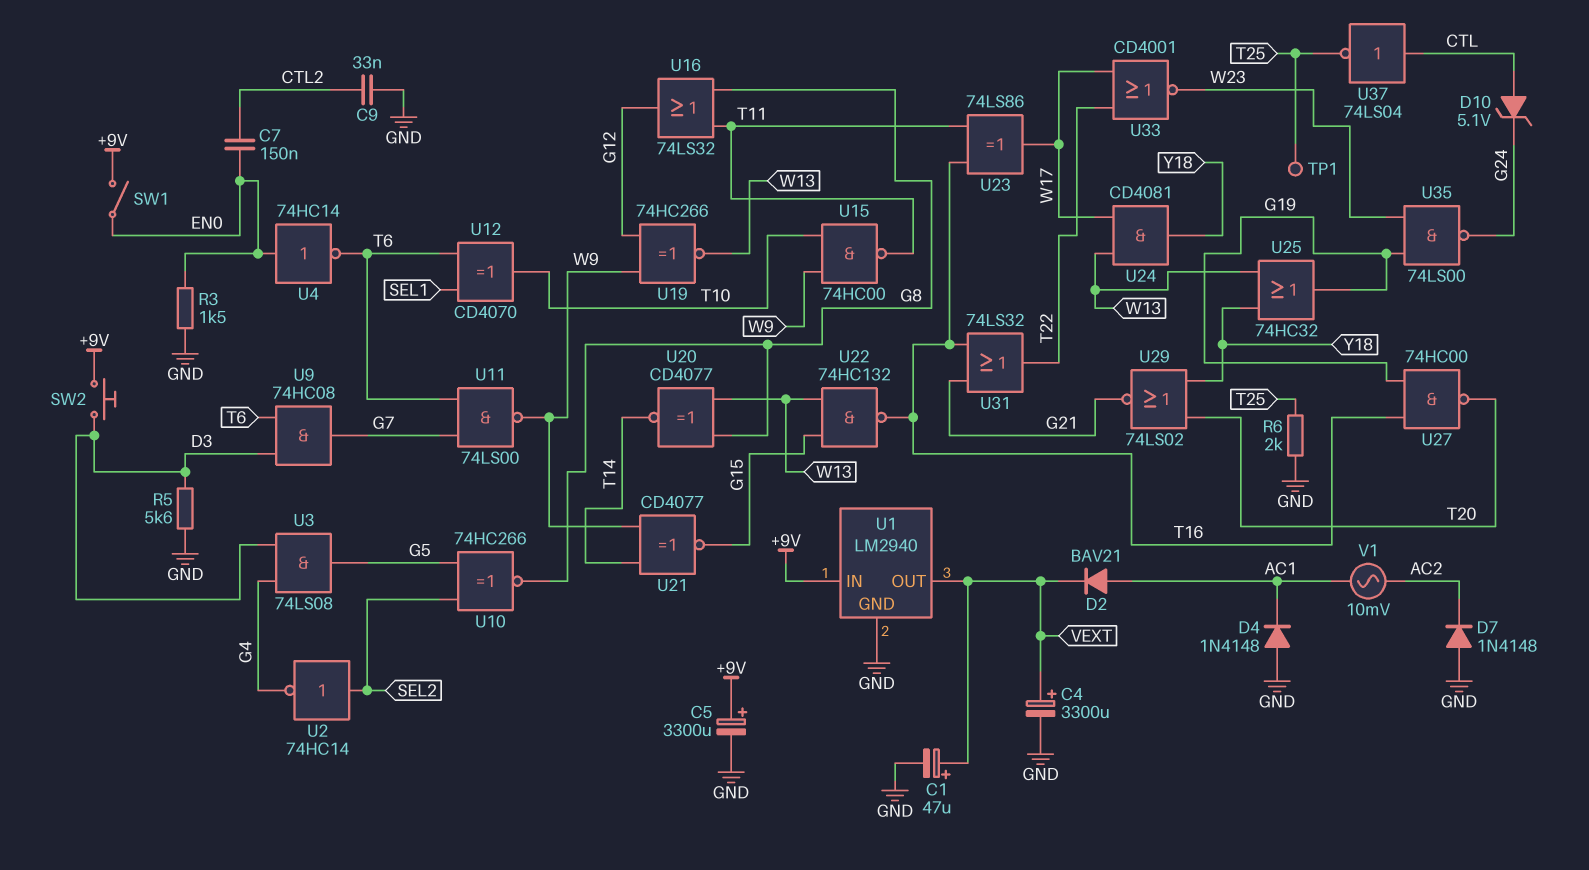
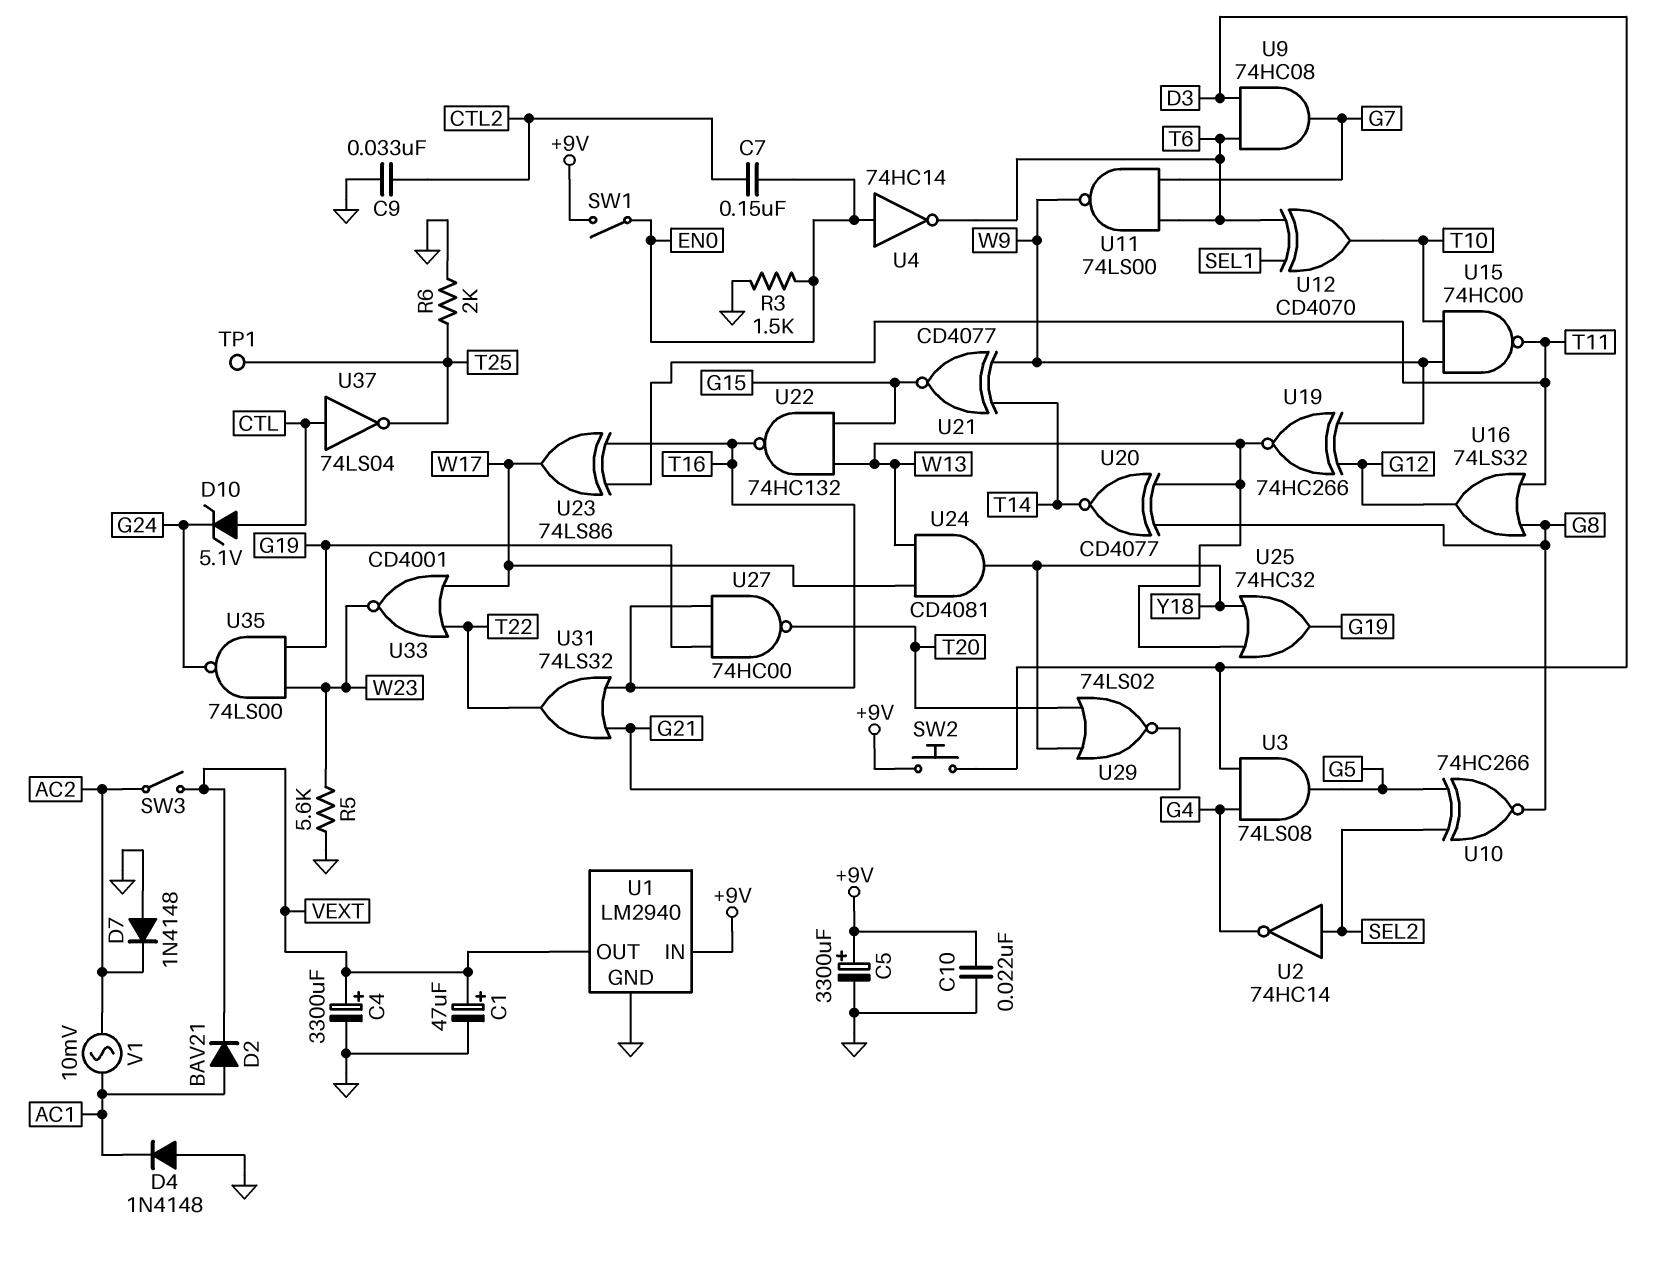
C10: none -> 22nF (+9V, GND)
R5: 5.6k (D3, GND) -> 5.6k (GND, W23)
SW3: none -> switch (AC2, VEXT)

